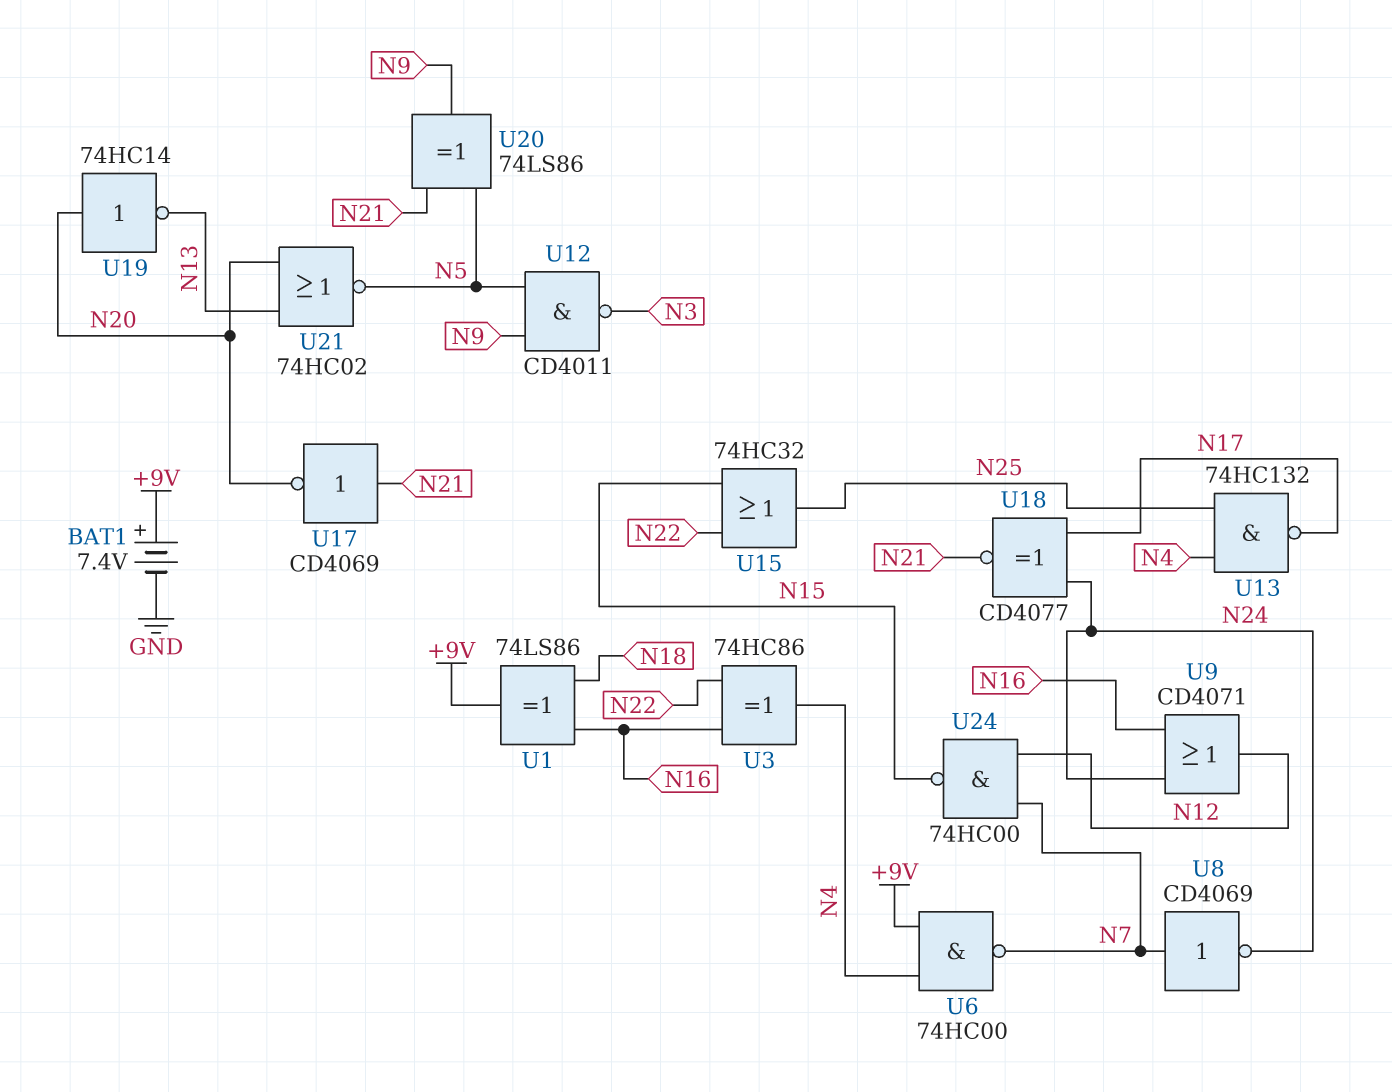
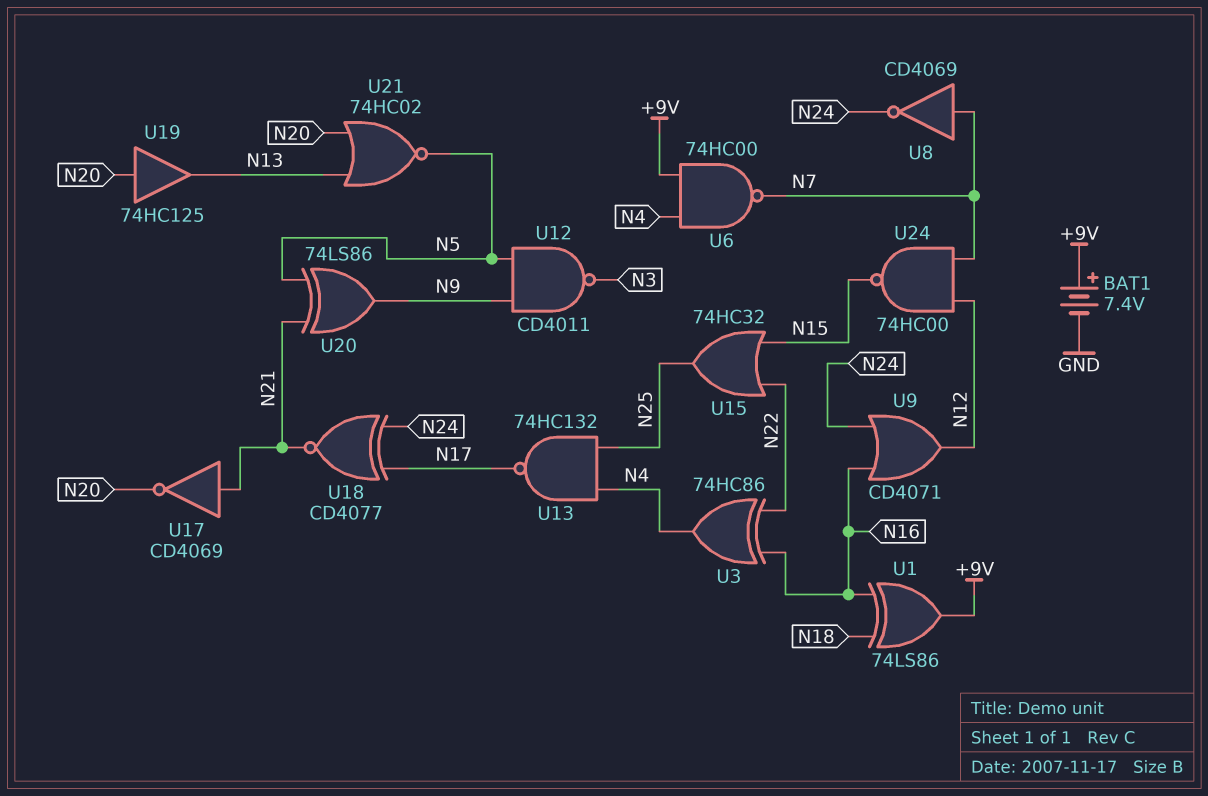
U19: NOT 74HC14 (in N20, out N13) -> buffer 74HC125 (in N20, out N13)

